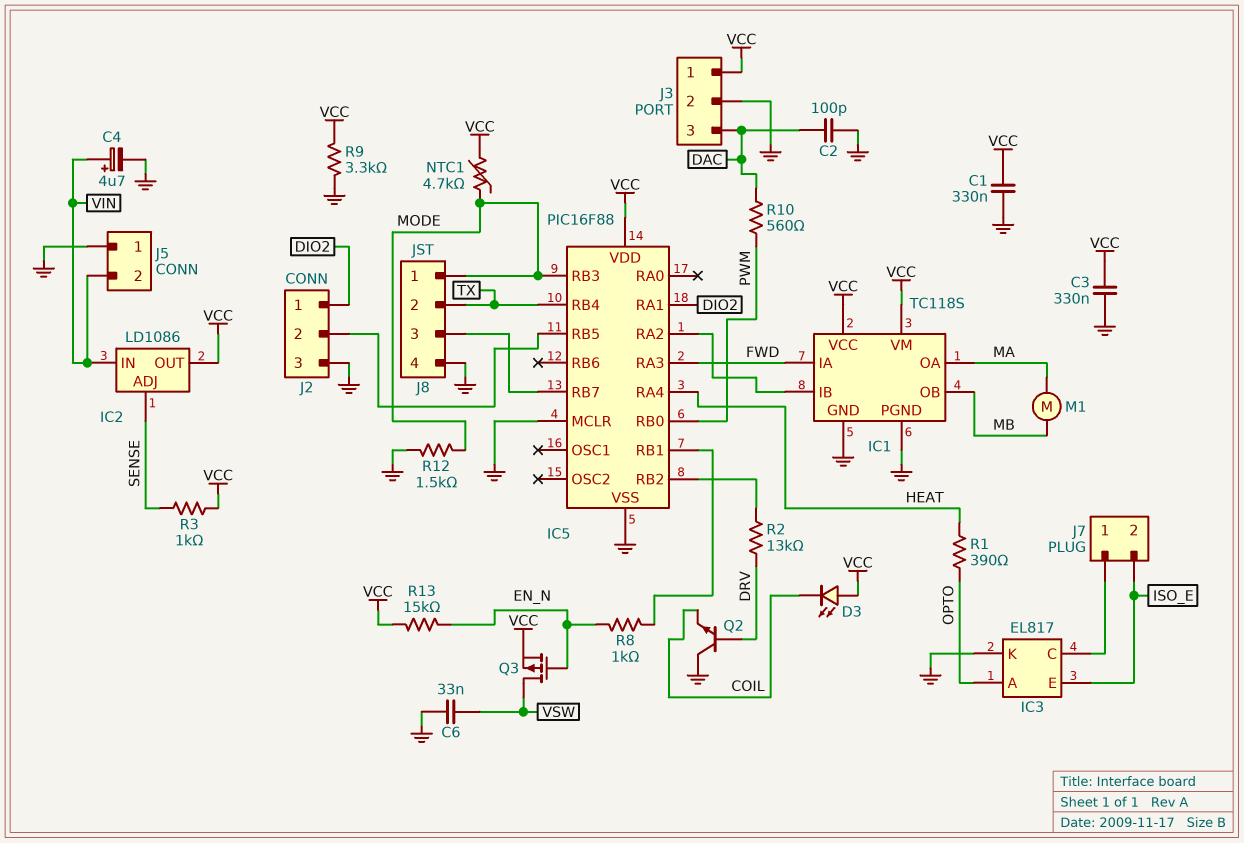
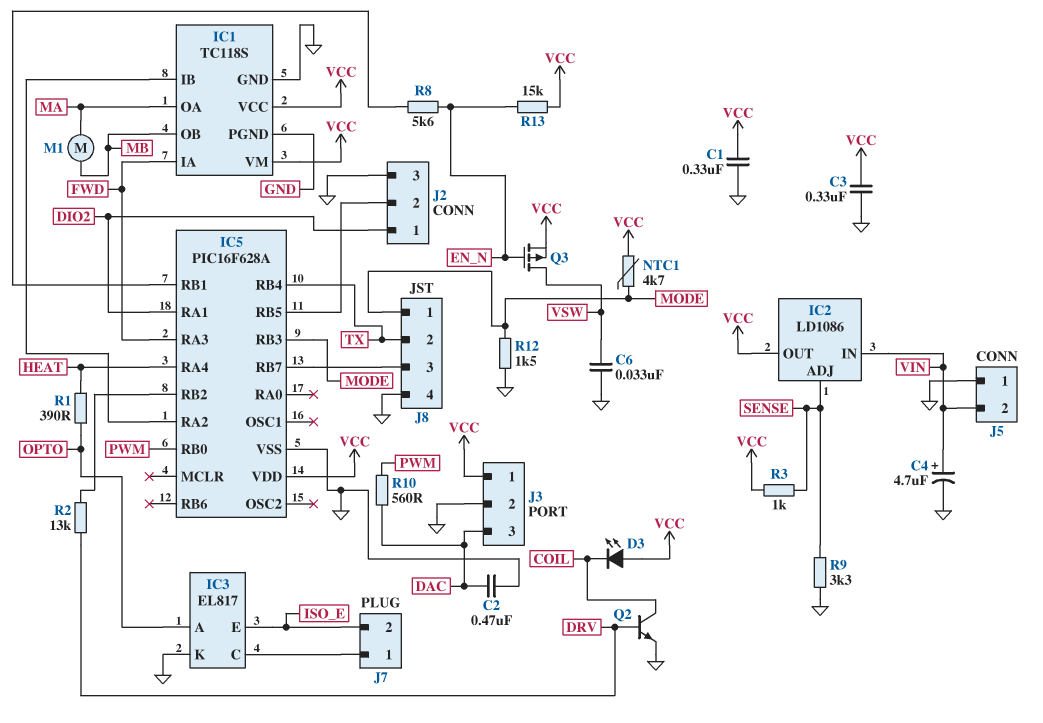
C2: 100pF (DAC, GND) -> 470nF (DAC, GND)
IC5: PIC16F88 -> PIC16F628A
IC5 pin MCLR: GND -> none
Q2: NPN (B DRV, C GND, E COIL) -> NPN (B DRV, C COIL, E GND)
R8: 1k (EN_N, IC5/RB1) -> 5.6k (EN_N, IC5/RB1)
R9: 3.3k (GND, VCC) -> 3.3k (GND, SENSE)

